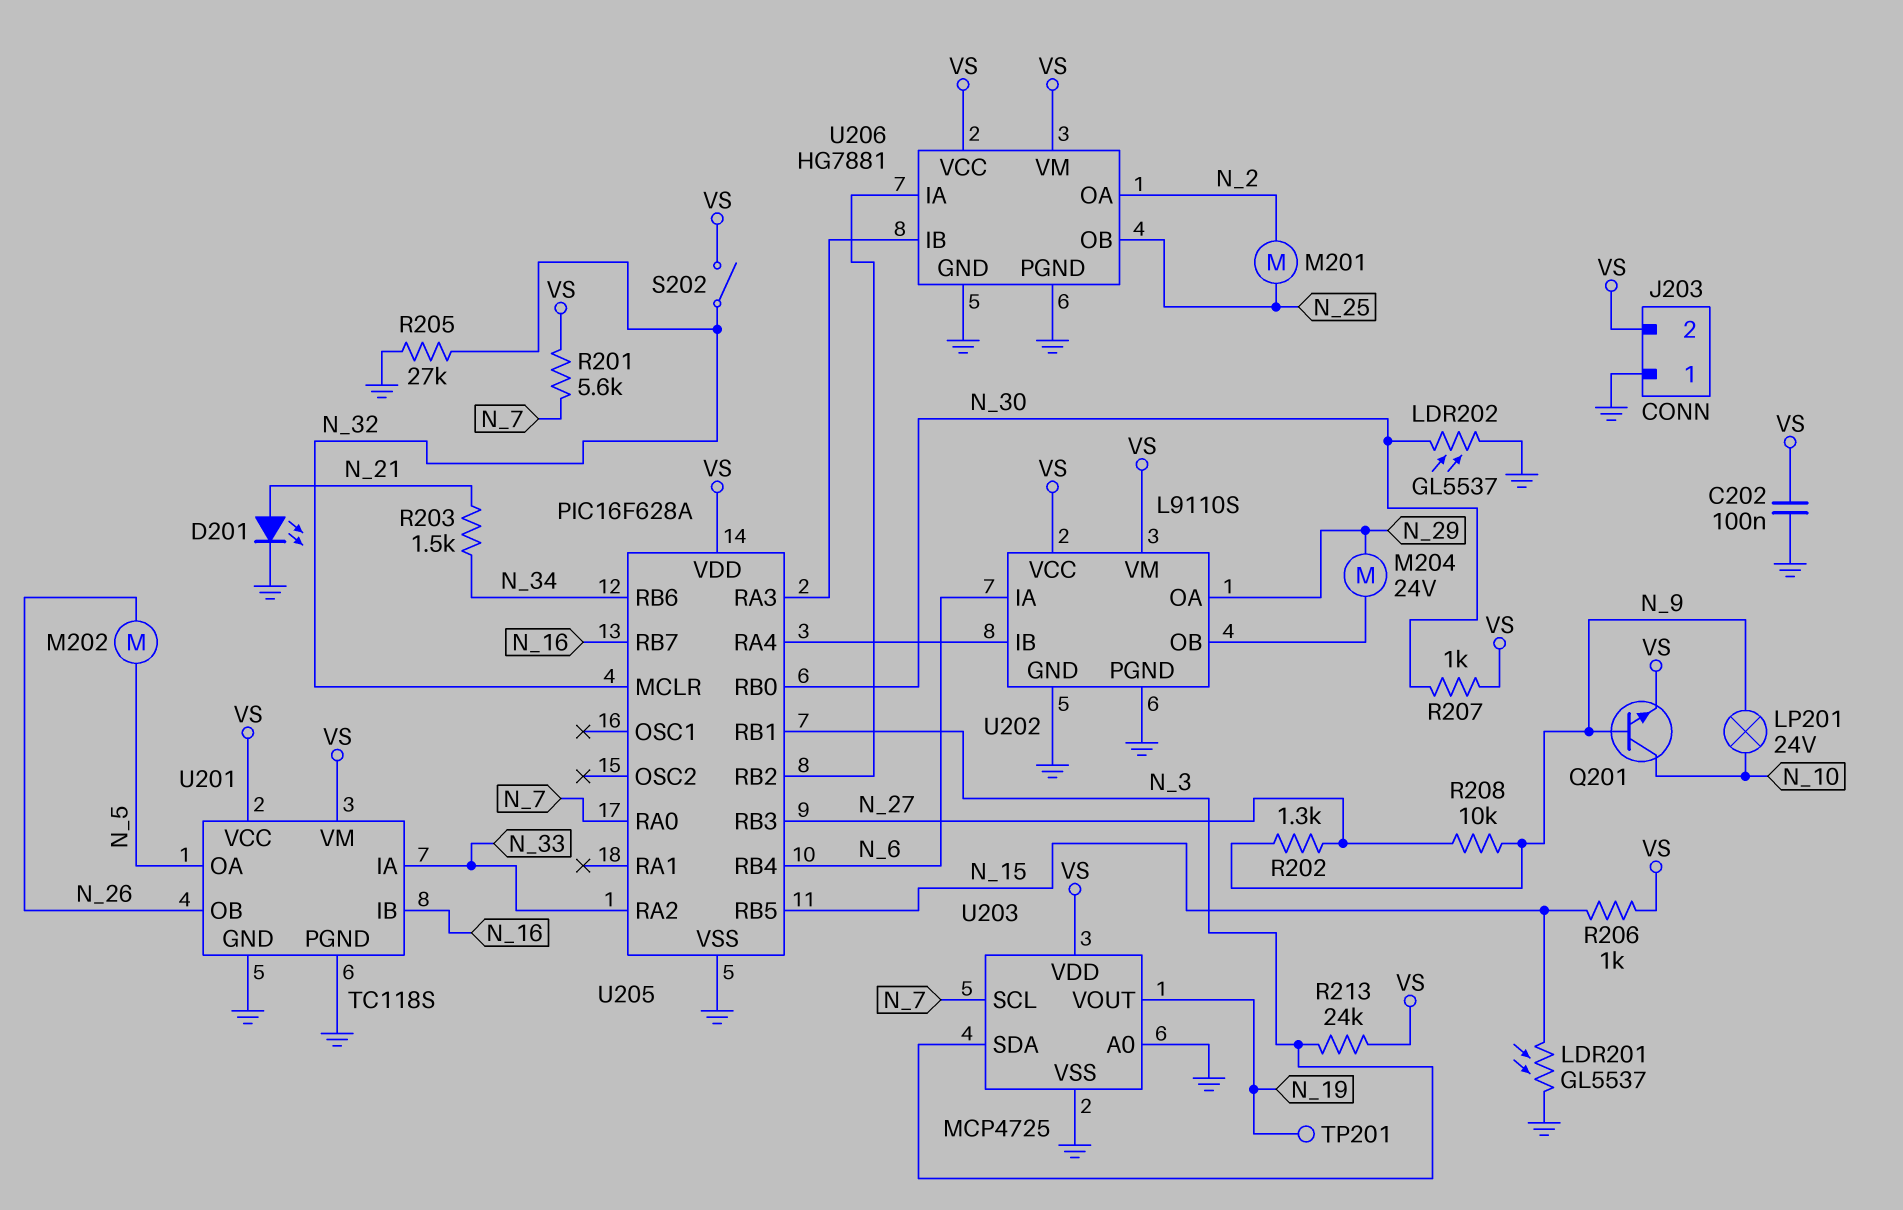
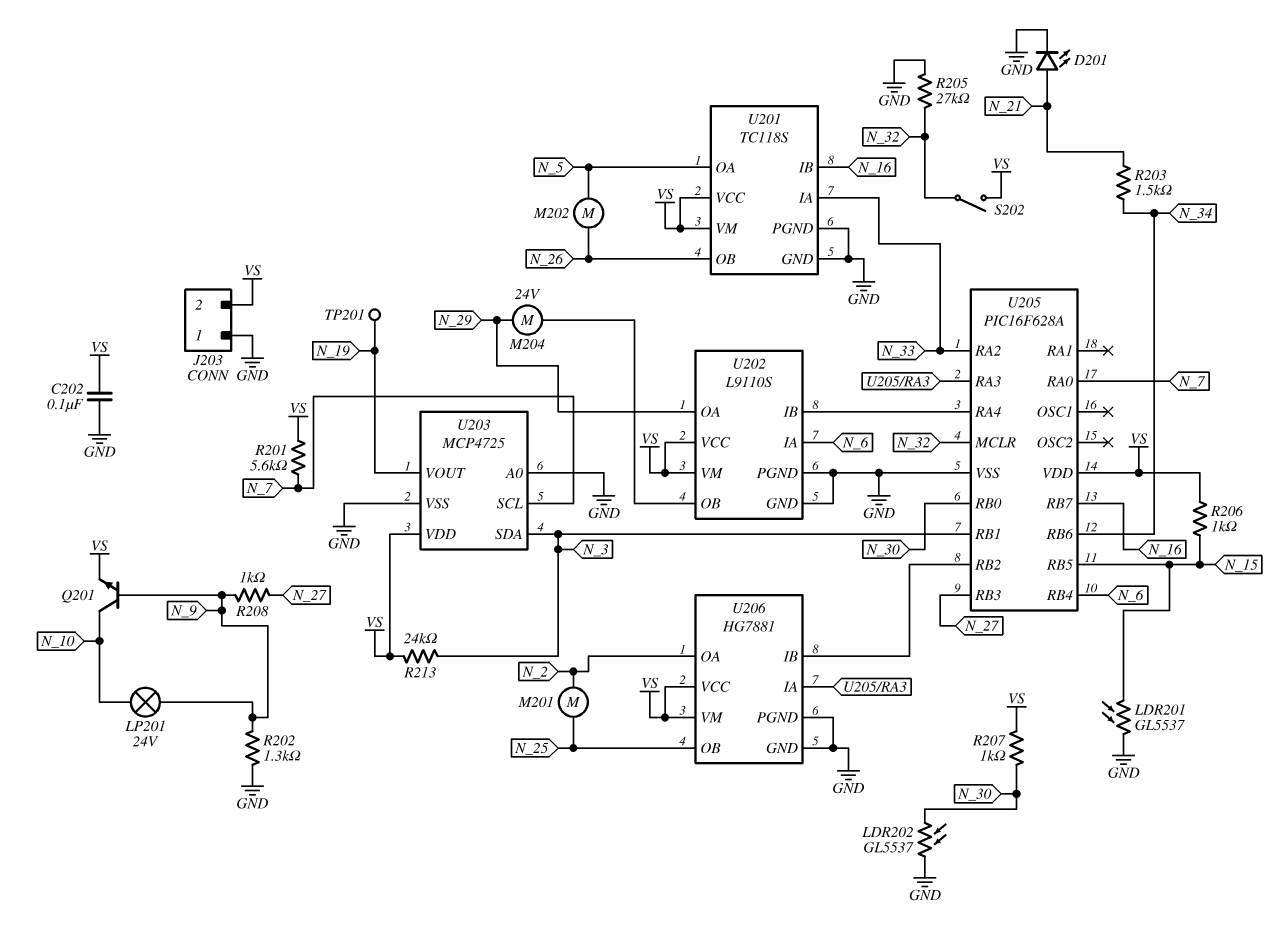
R202: 1.3k (N_9, N_27) -> 1.3k (GND, N_9)
R208: 10k (N_9, N_27) -> 1k (N_9, N_27)
U206 pin IA: U205/RB2 -> U205/RA3
U206 pin IB: U205/RA3 -> U205/RB2

